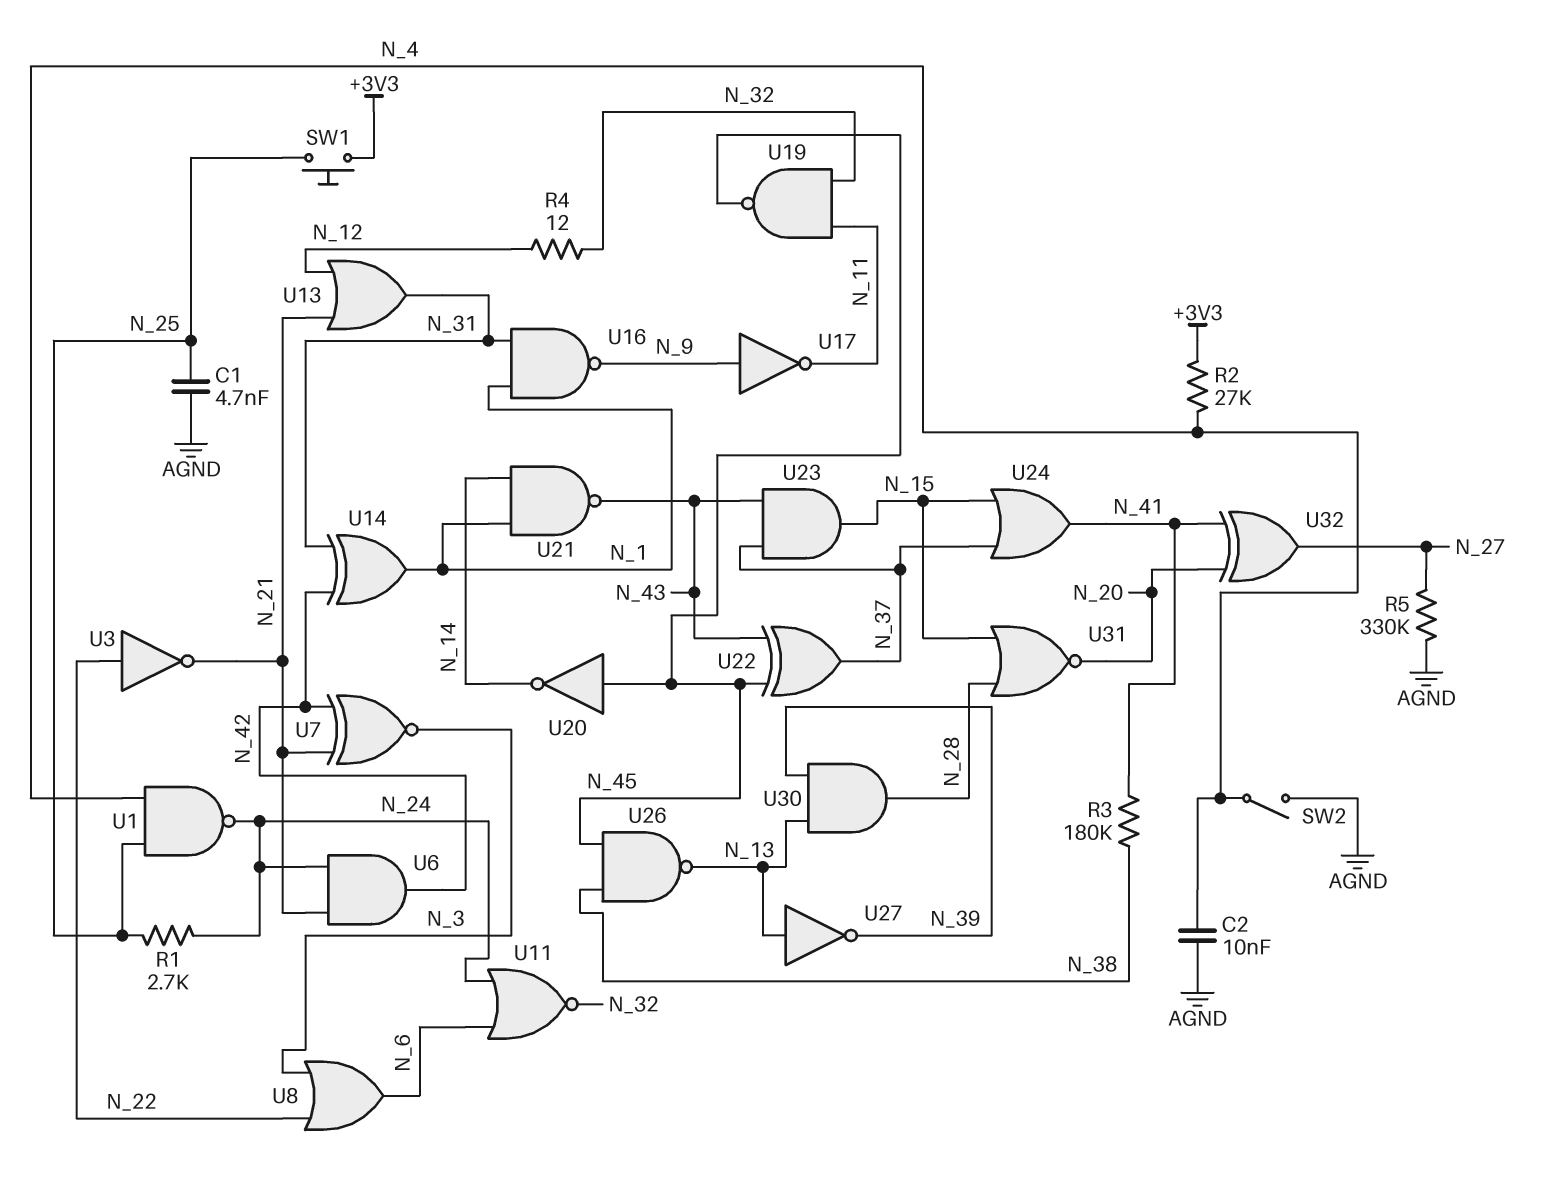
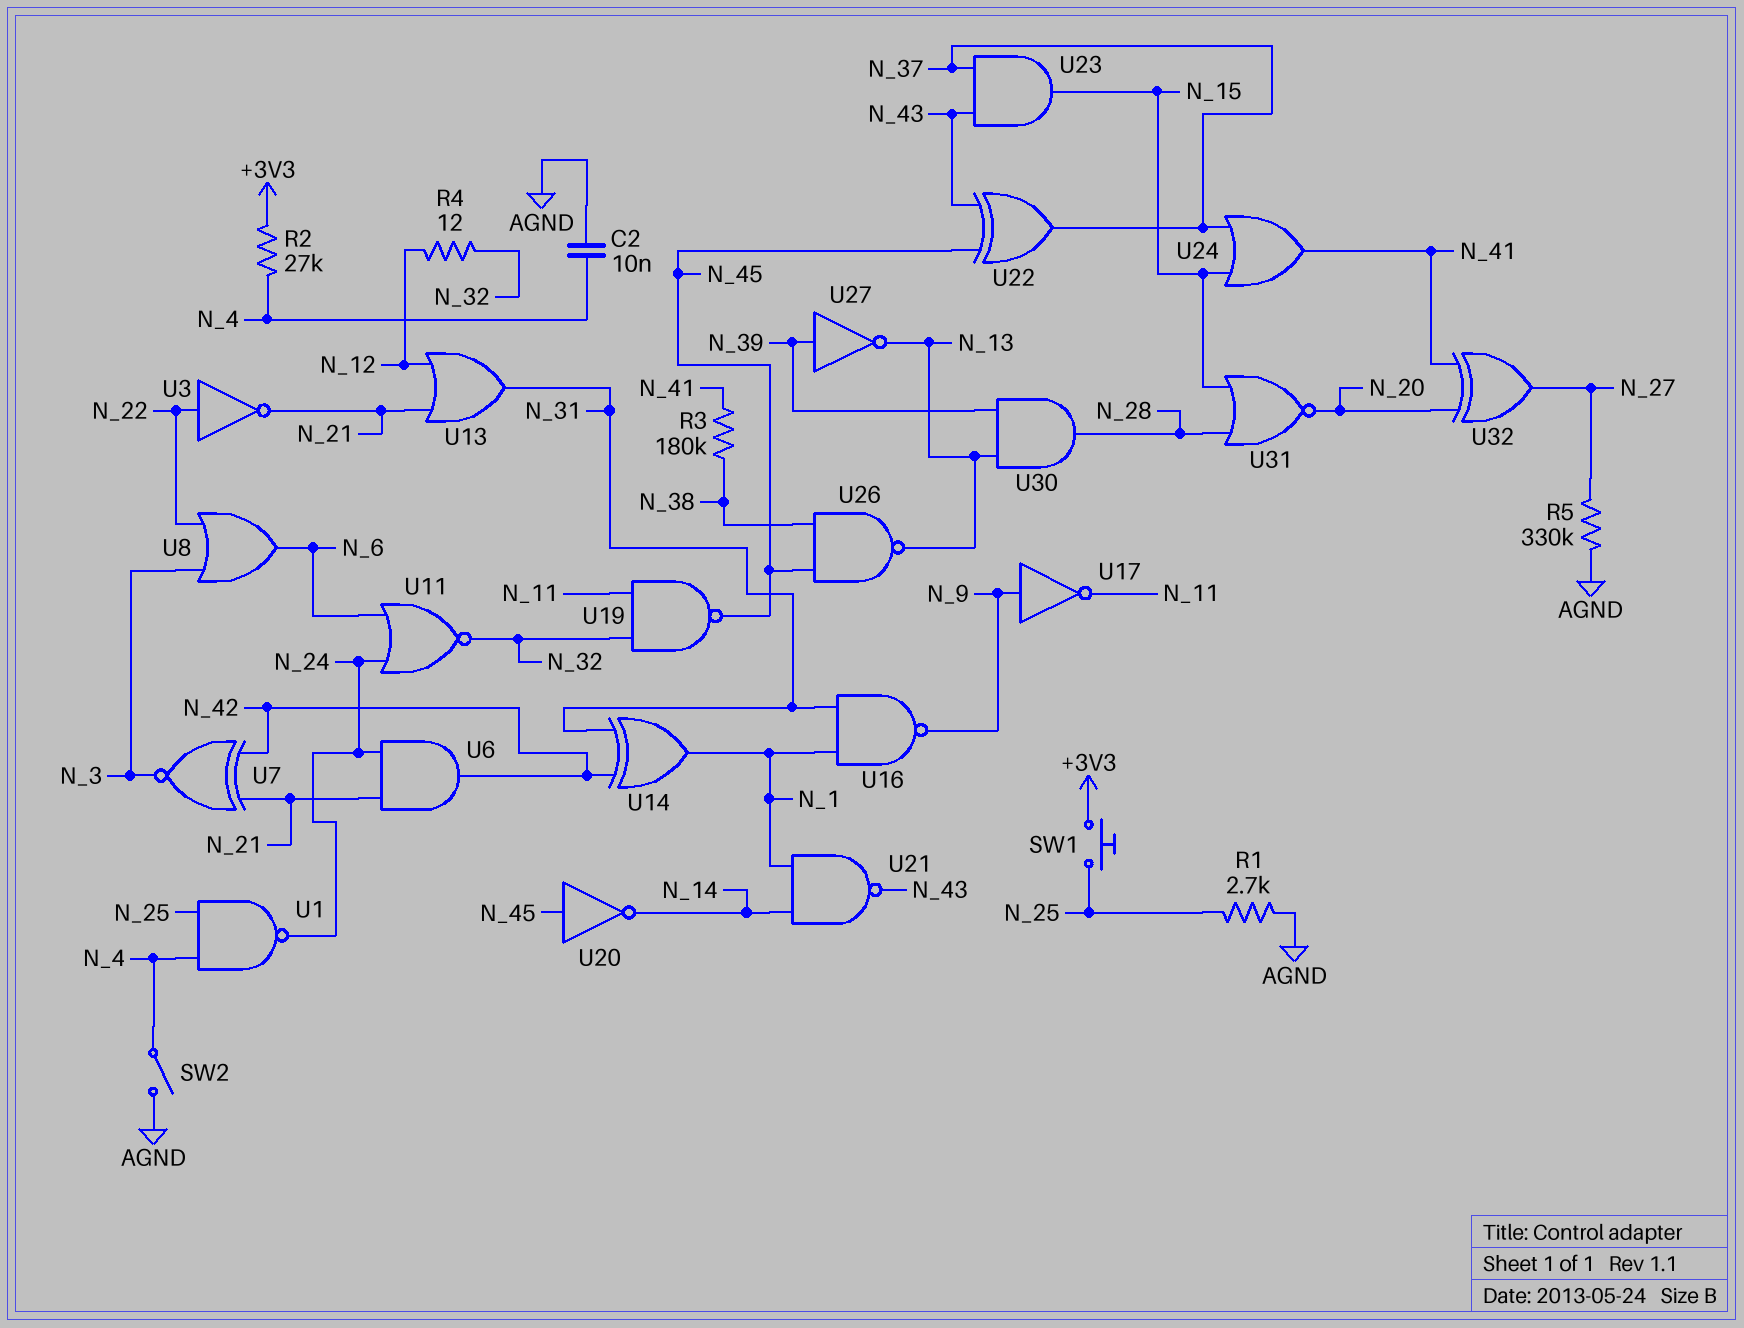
C1: 4.7nF (AGND, N_25) -> none
R1: 2.7k (N_24, N_25) -> 2.7k (AGND, N_25)
U27: NOT (in N_13, out N_39) -> NOT (in N_39, out N_13)

